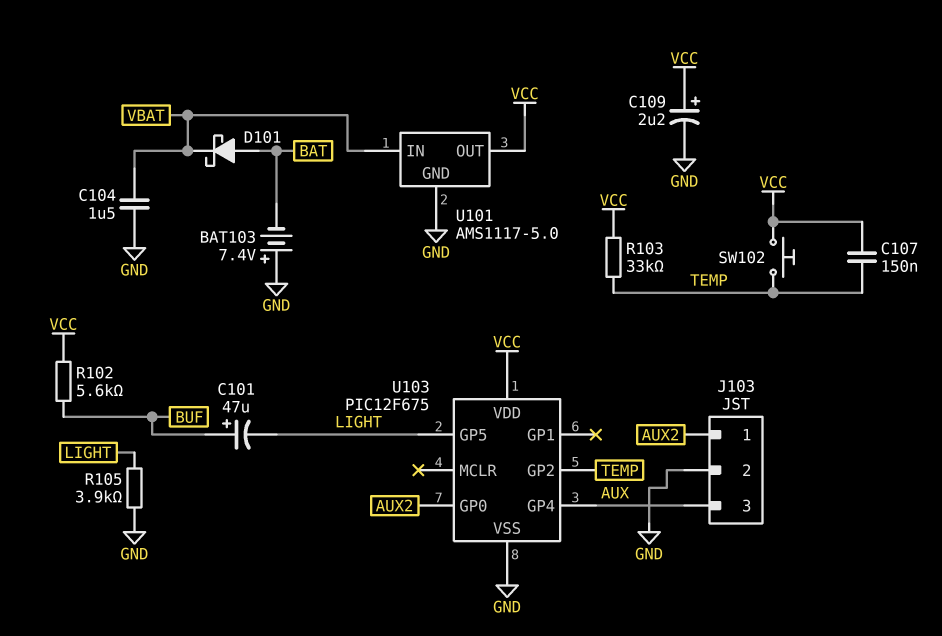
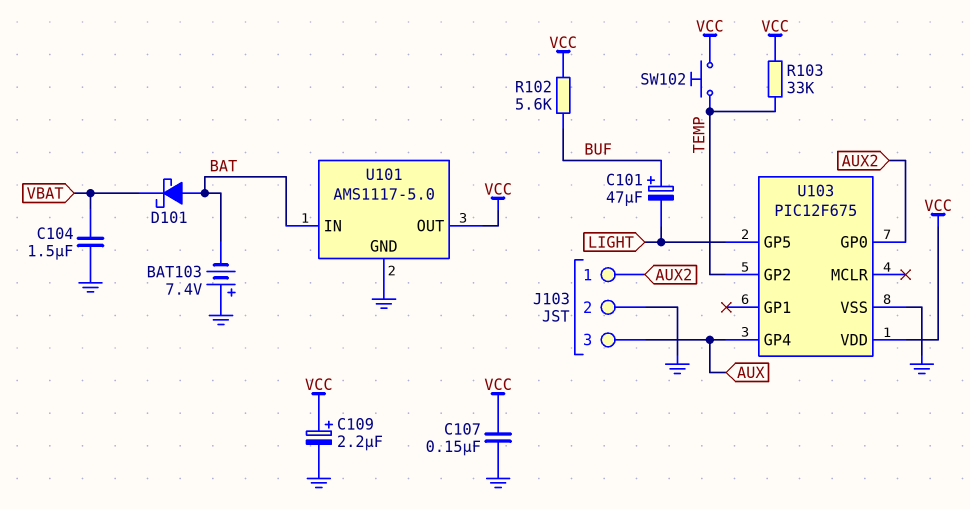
C107: 150nF (TEMP, VCC) -> 150nF (GND, VCC)
R105: 3.9k (GND, LIGHT) -> none
U101 pin IN: VBAT -> BAT

